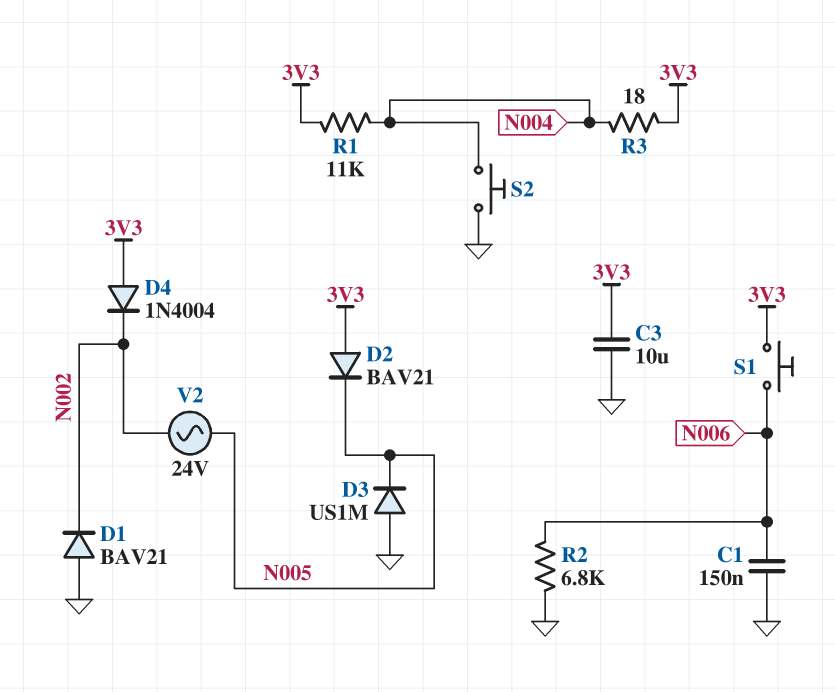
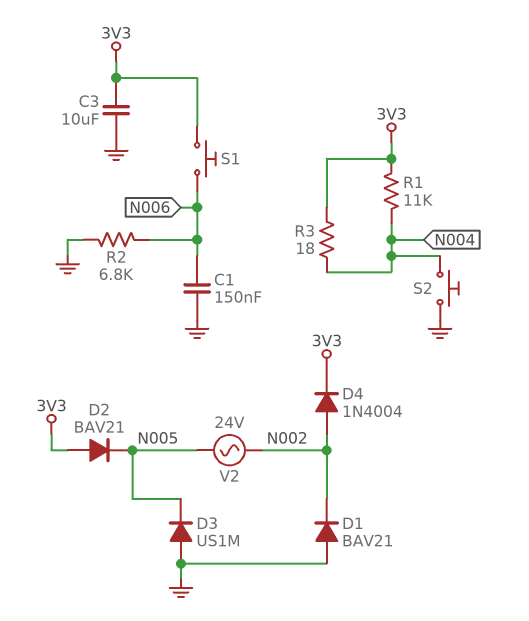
D4: diode 1N4004 (A 3V3, K N002) -> diode 1N4004 (A N002, K 3V3)

